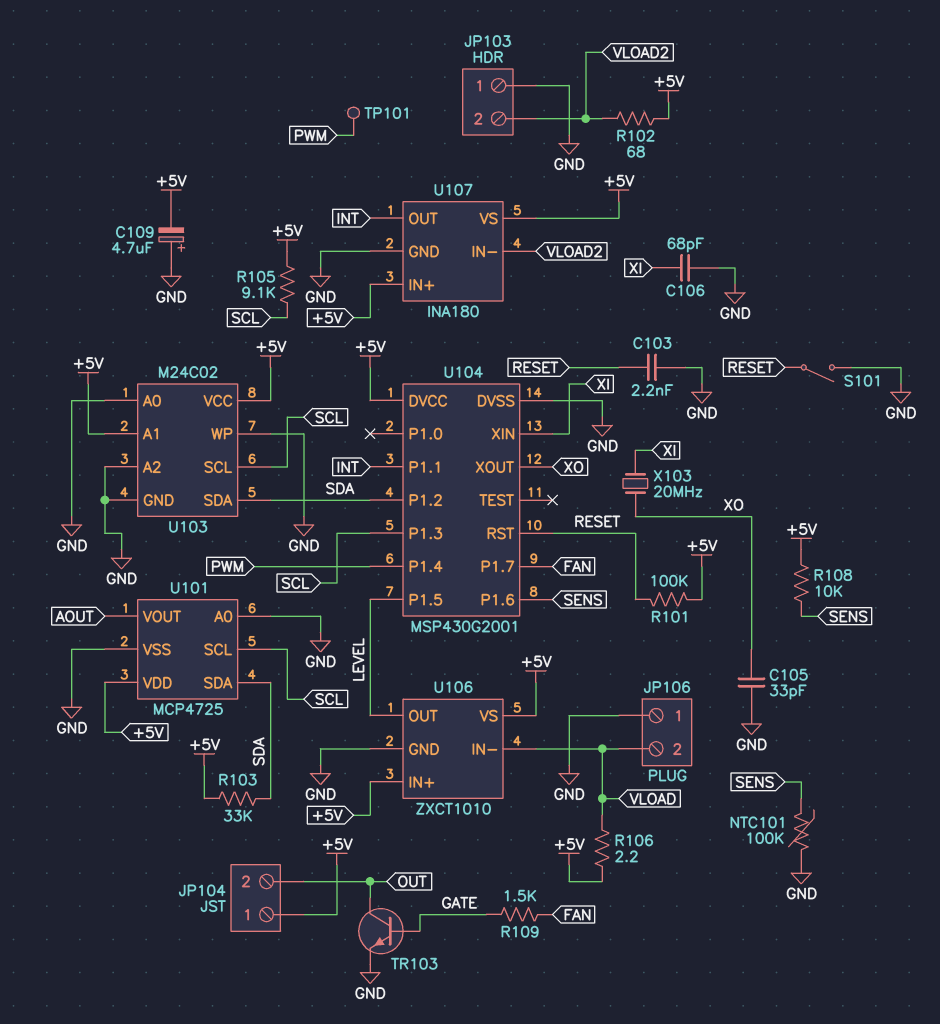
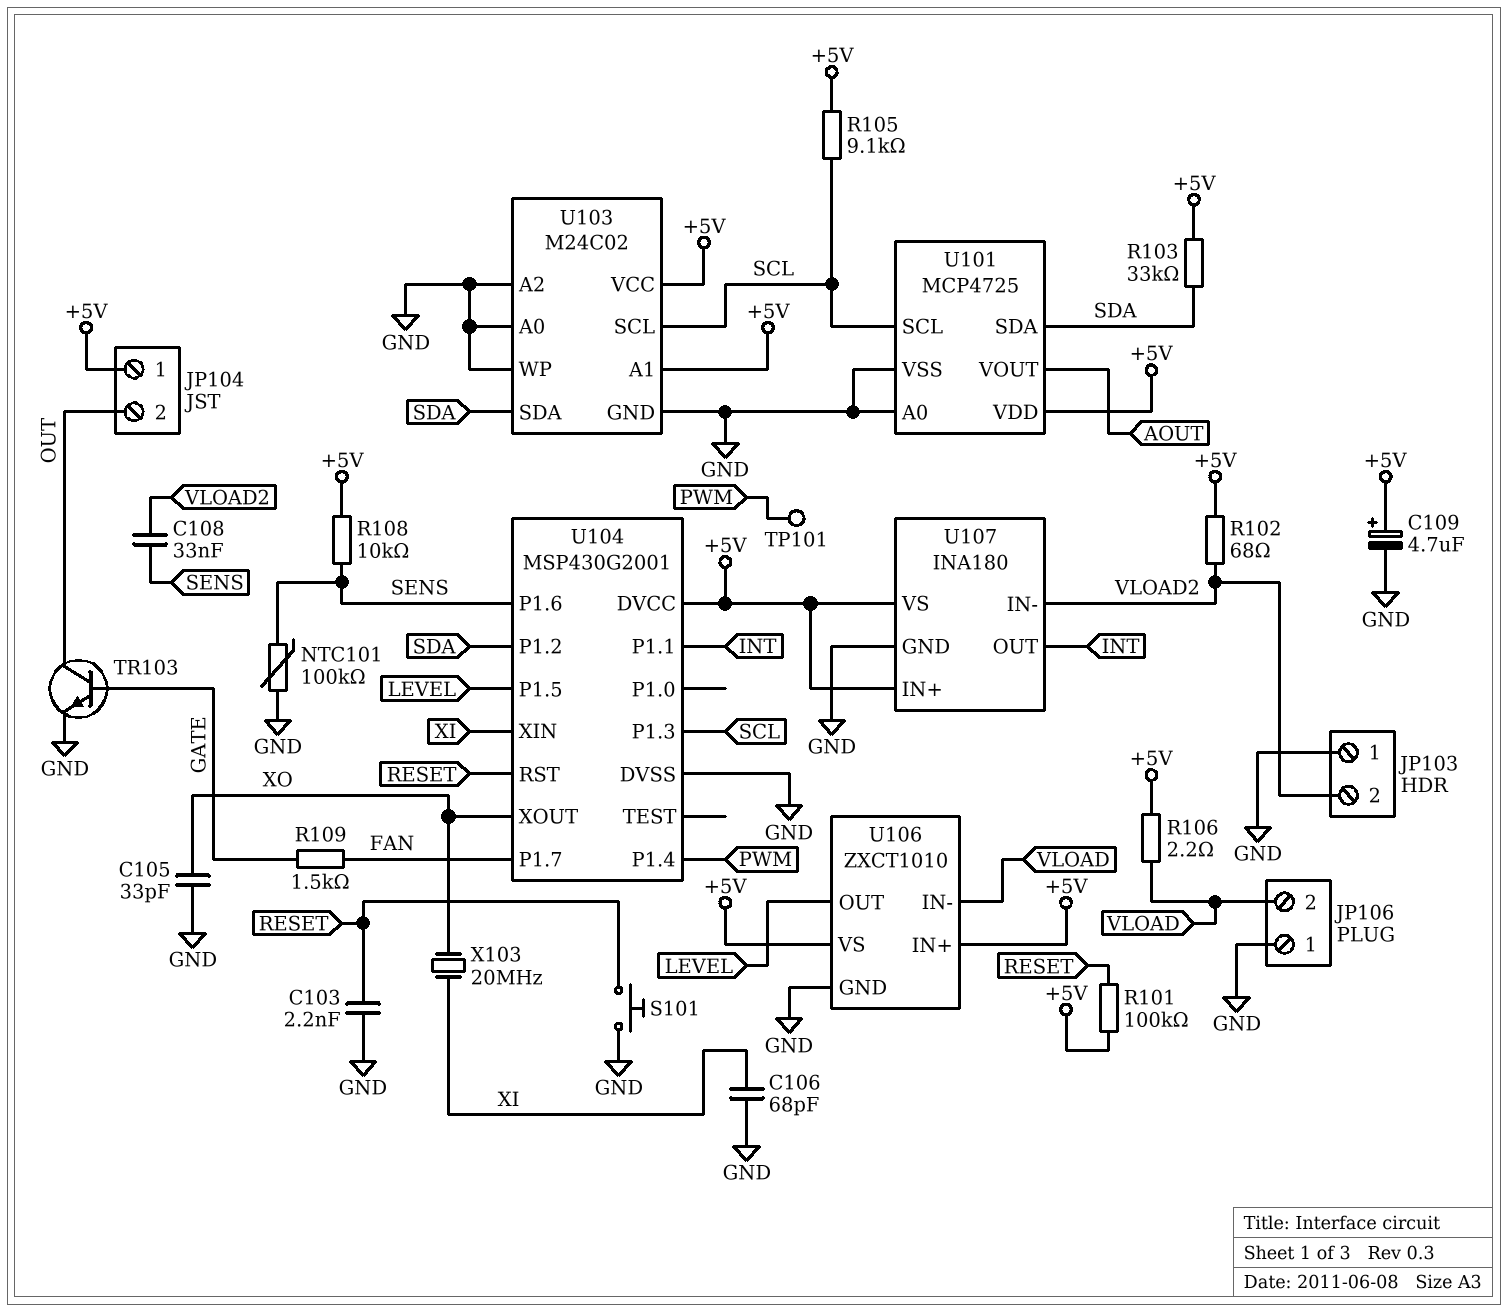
C108: none -> 33nF (SENS, VLOAD2)
C109: 4.7uF (plus GND, minus +5V) -> 4.7uF (plus +5V, minus GND)
S101: switch (GND, RESET) -> button (GND, RESET)

